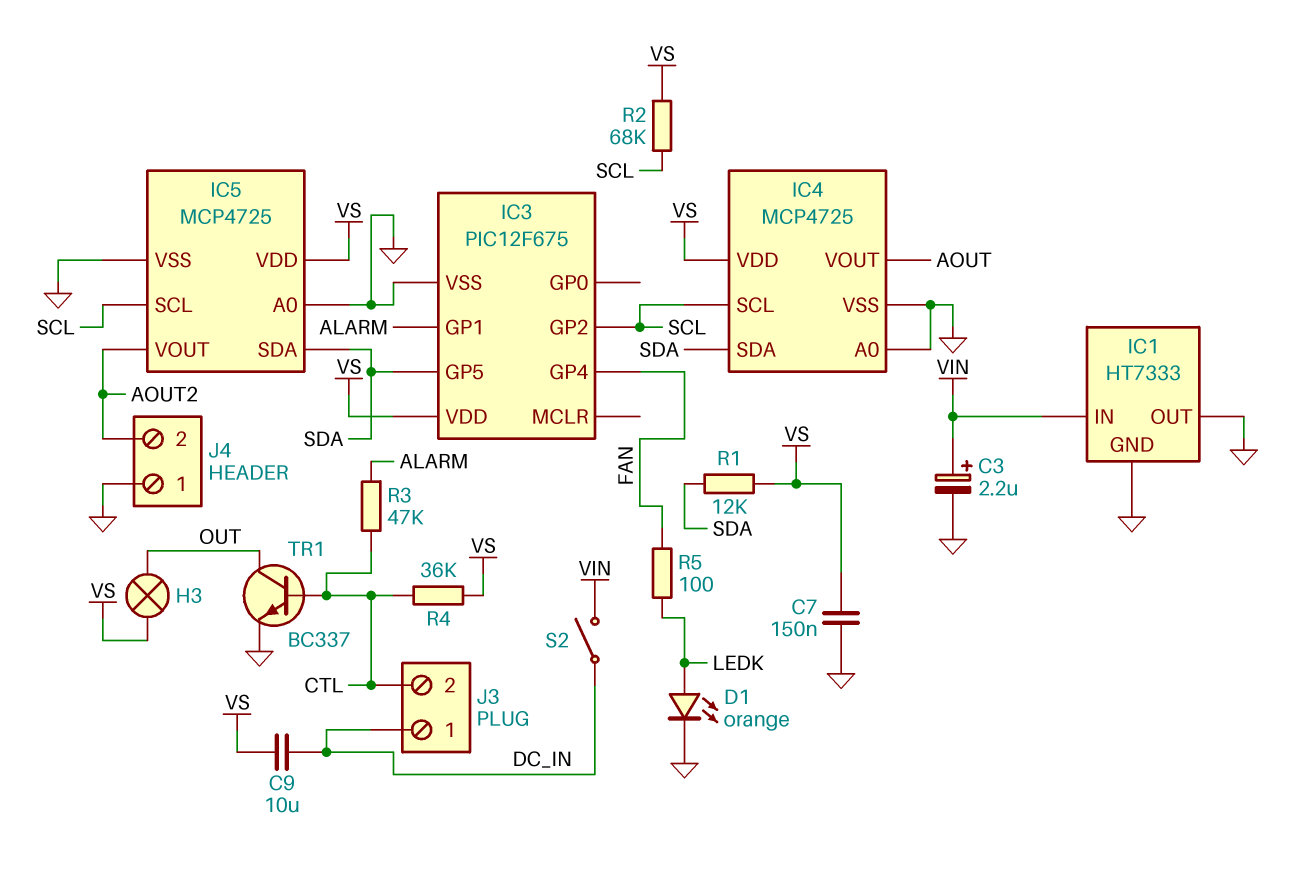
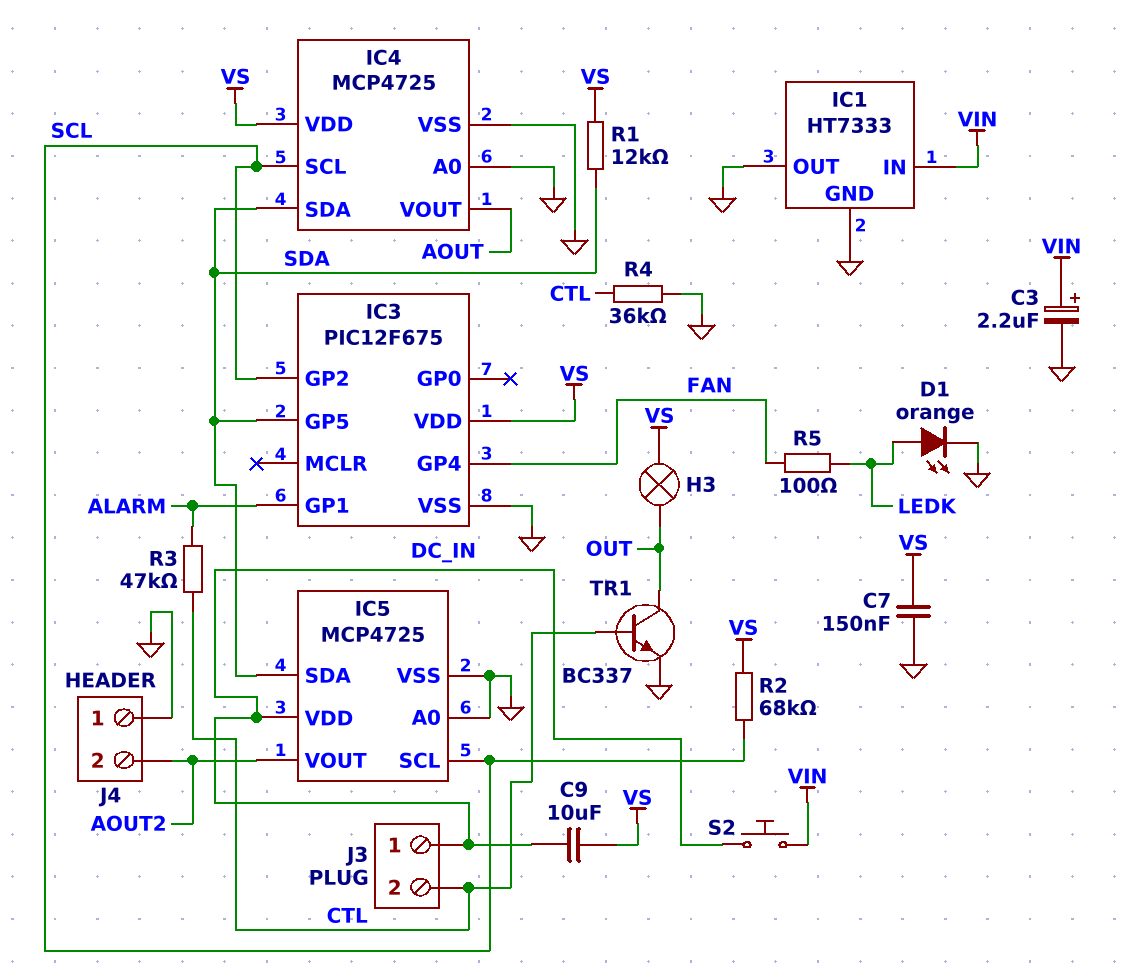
IC5 pin VDD: VS -> DC_IN
R4: 36k (CTL, VS) -> 36k (CTL, GND)
S2: switch (DC_IN, VIN) -> button (DC_IN, VIN)

